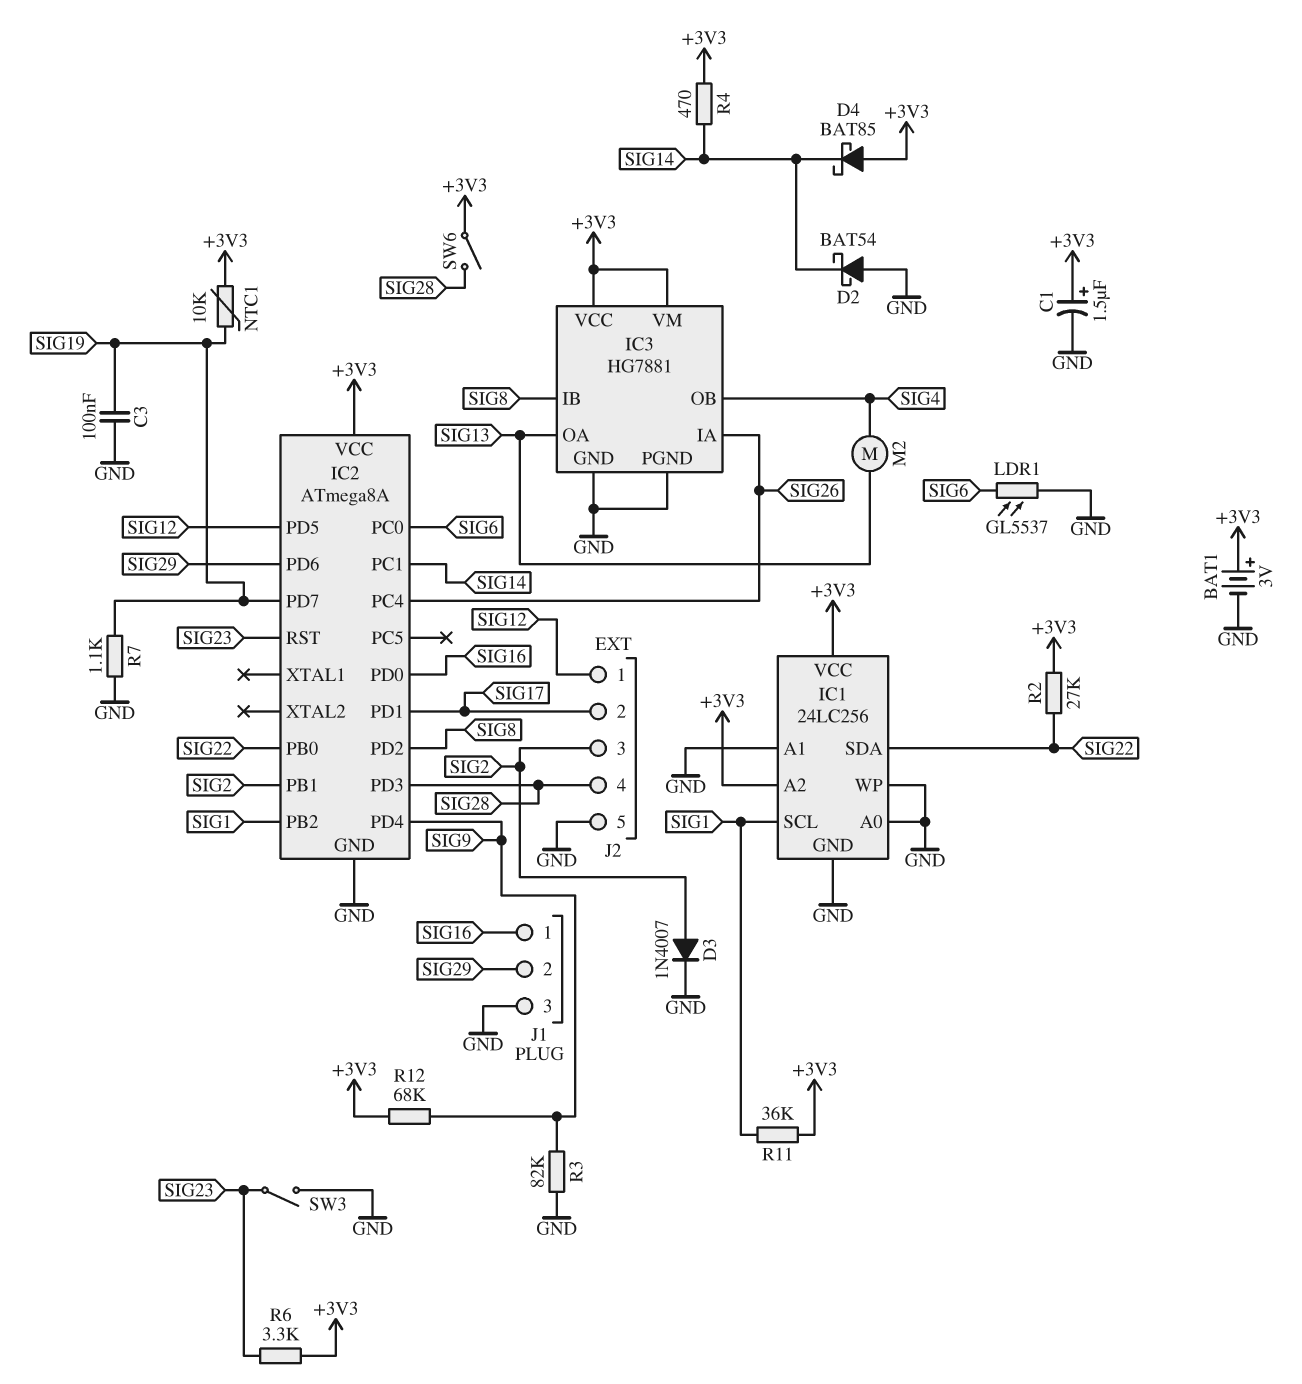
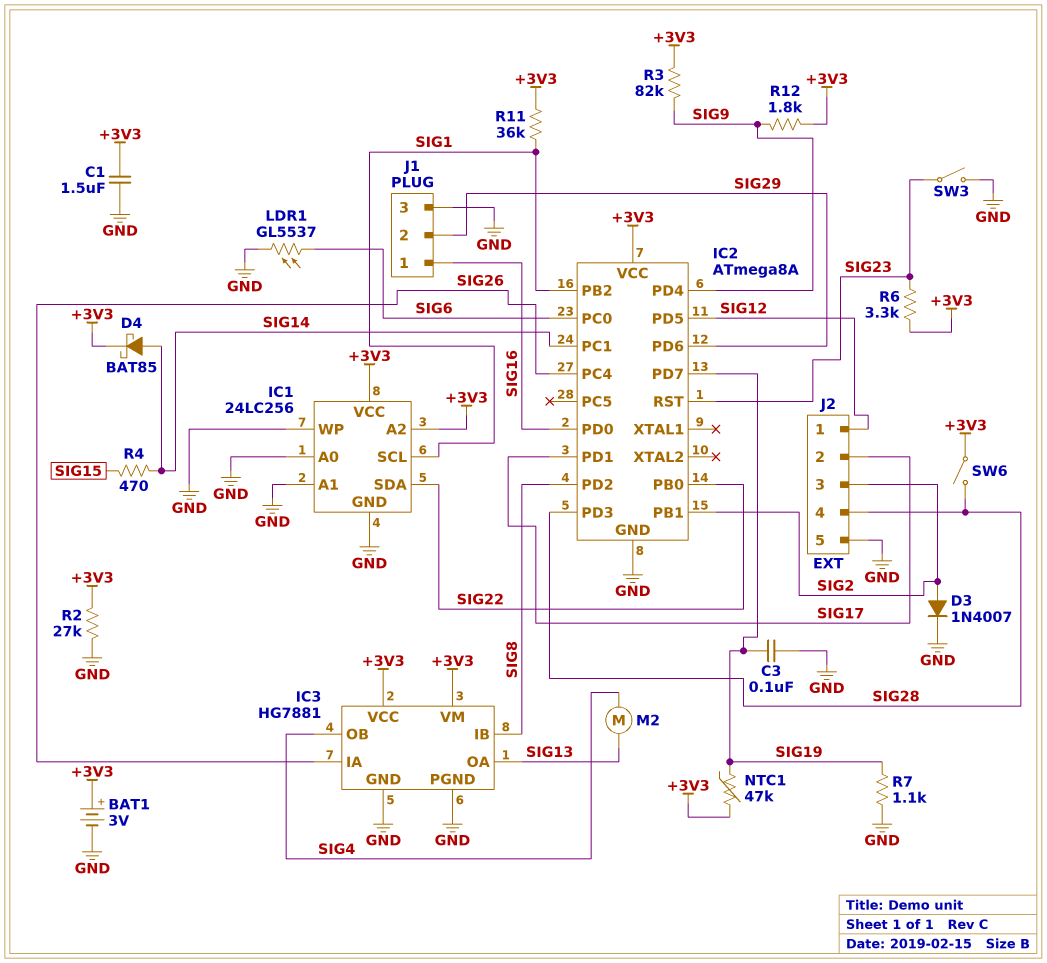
C1: 1.5uF (plus +3V3, minus GND) -> 1.5uF (+3V3, GND)
D2: schottky BAT54 (A GND, K SIG14) -> none
D4: schottky BAT85 (A +3V3, K SIG14) -> schottky BAT85 (A SIG14, K +3V3)
NTC1: 10k (+3V3, SIG19) -> 47k (+3V3, SIG19)
R2: 27k (+3V3, SIG22) -> 27k (+3V3, GND)
R3: 82k (GND, SIG9) -> 82k (+3V3, SIG9)
R4: 470 (+3V3, SIG14) -> 470 (SIG14, SIG15)
R12: 68k (+3V3, SIG9) -> 1.8k (+3V3, SIG9)

